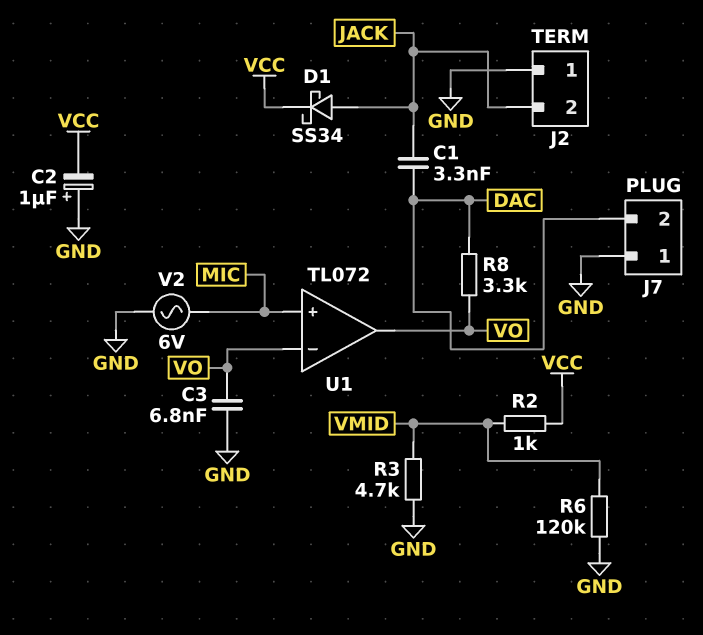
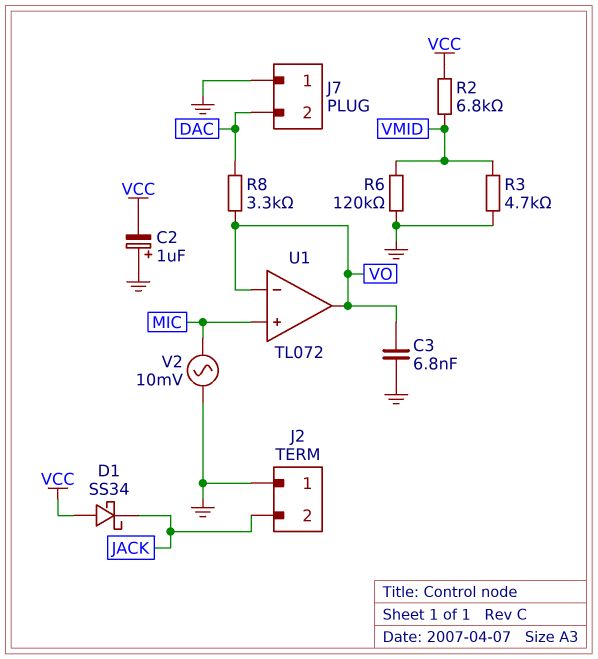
C1: 3.3nF (DAC, JACK) -> none
D1: schottky SS34 (A JACK, K VCC) -> schottky SS34 (A VCC, K JACK)
R2: 1k (VCC, VMID) -> 6.8k (VCC, VMID)
V2: AC 6V (GND, MIC) -> AC 10mV (GND, MIC)

